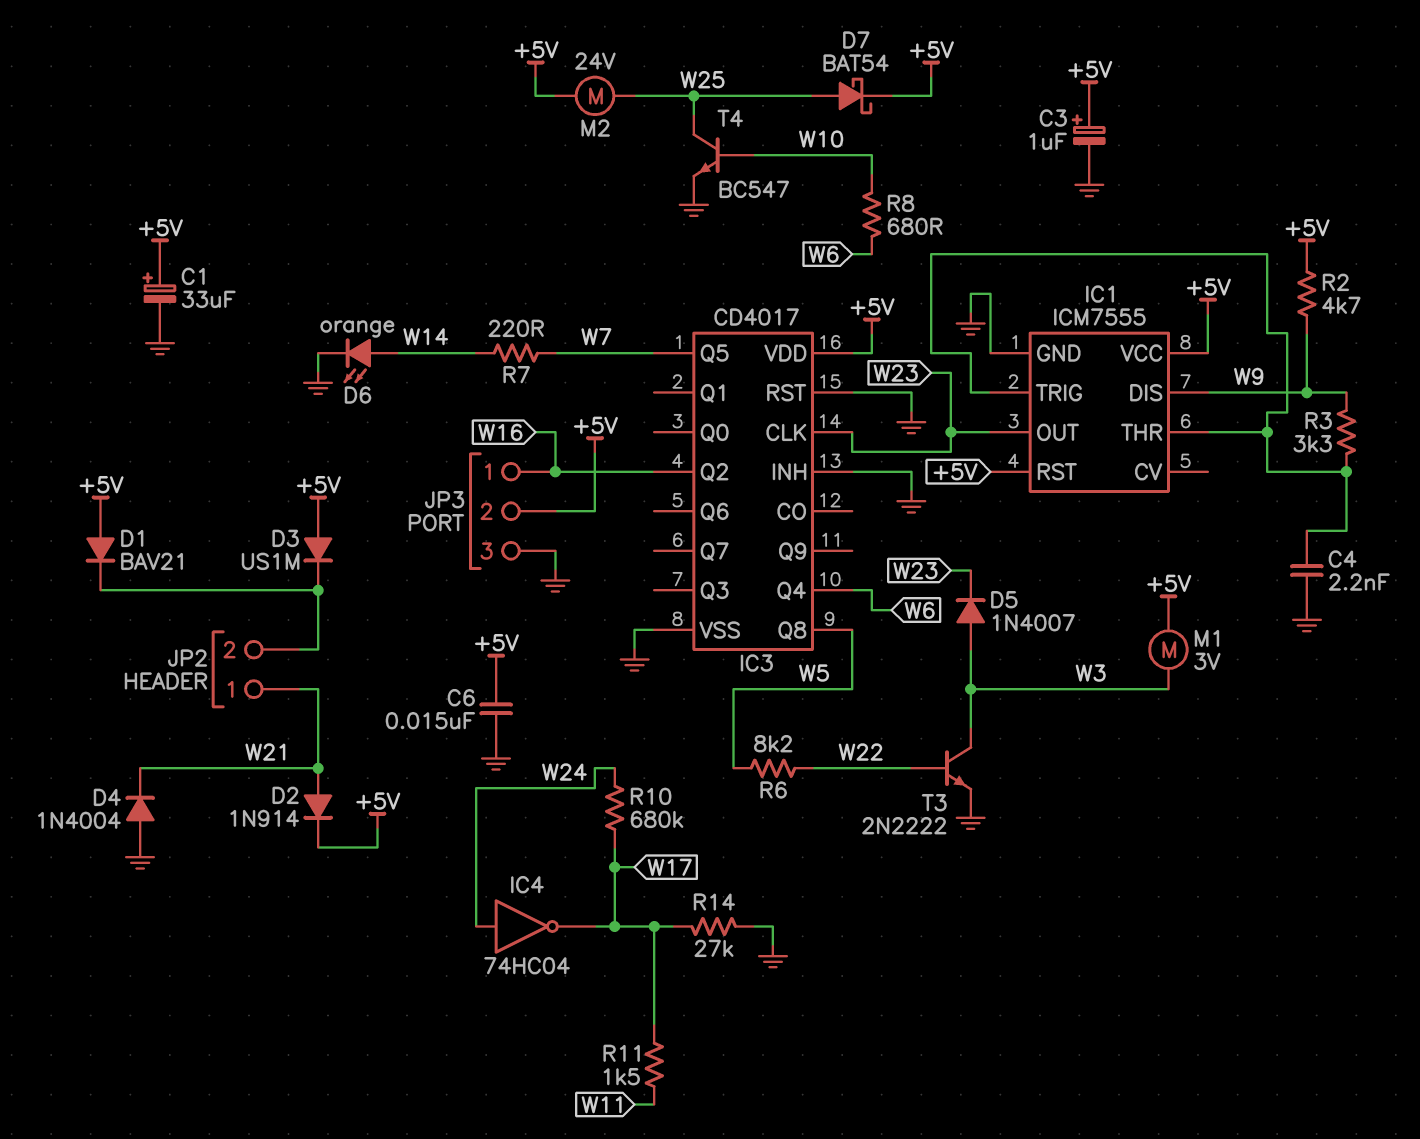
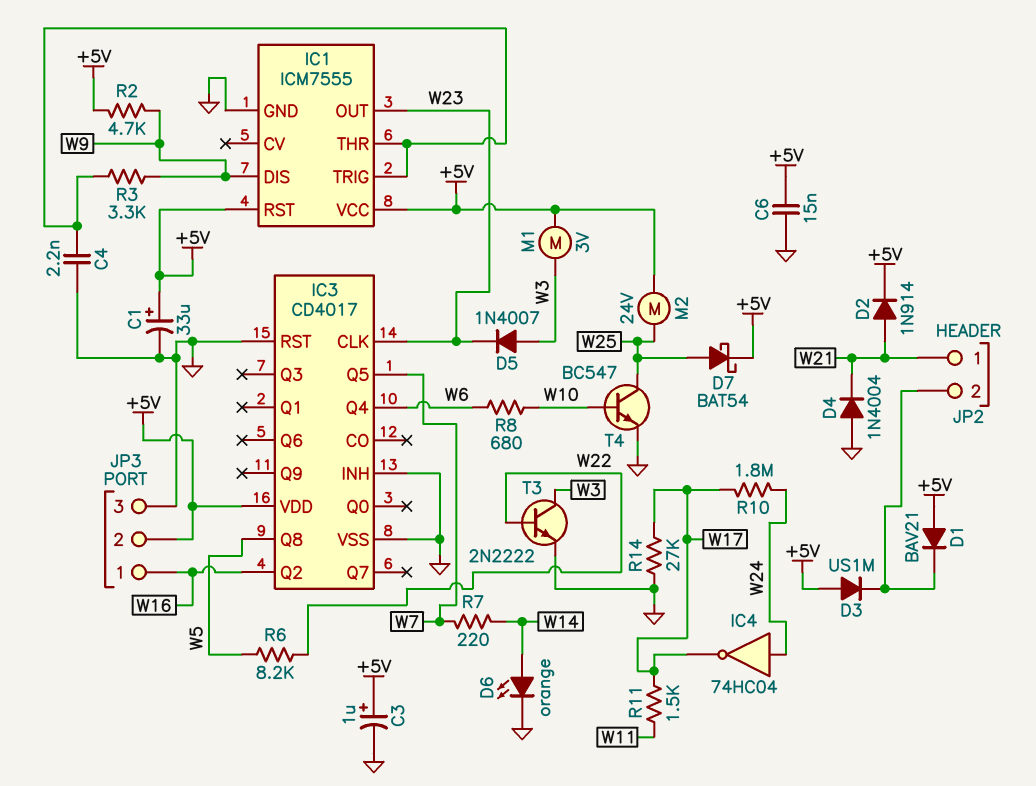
R10: 680k (W17, W24) -> 1.8M (W17, W24)

